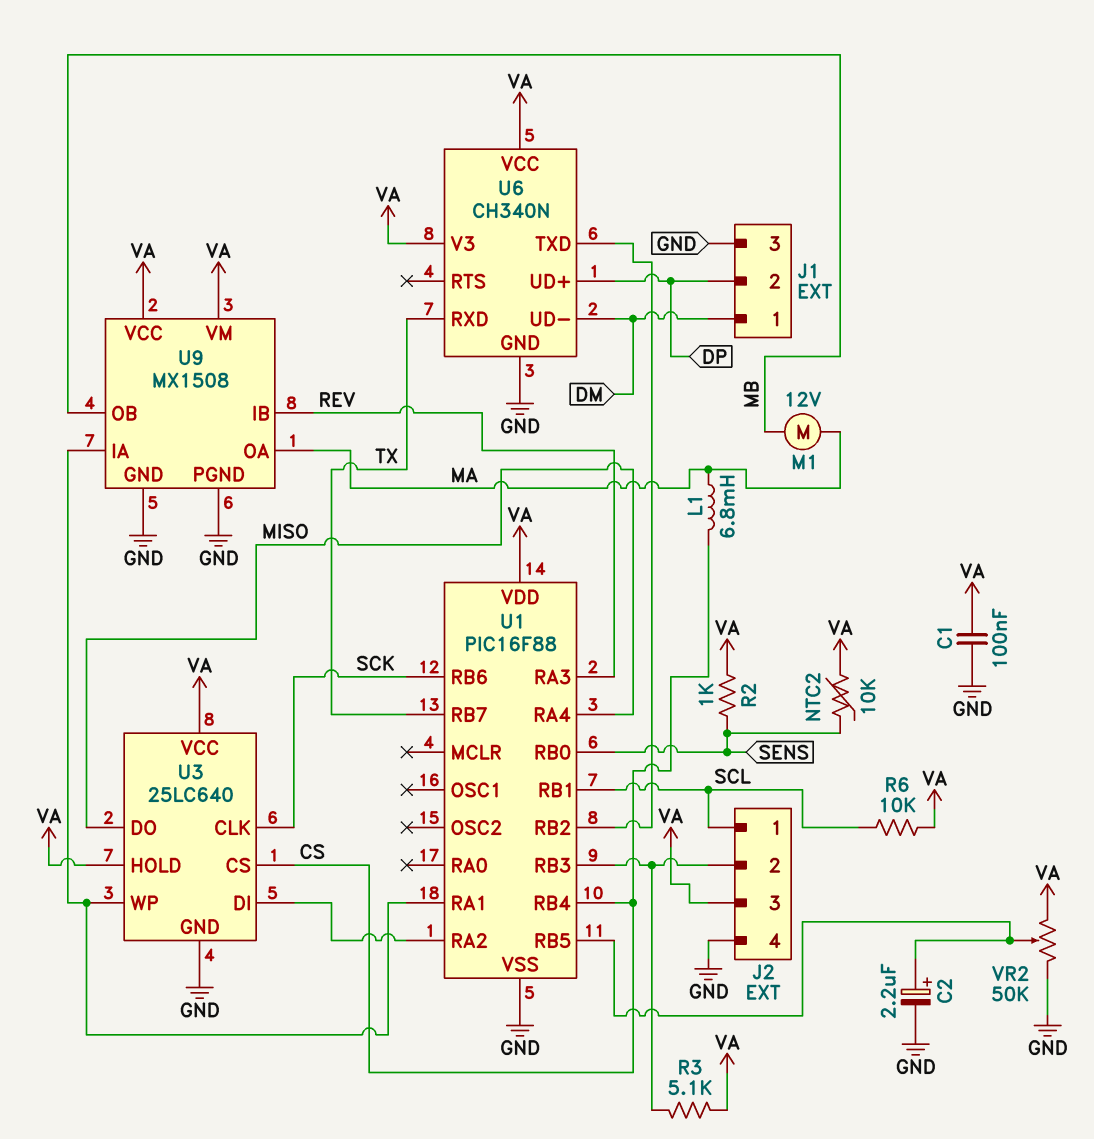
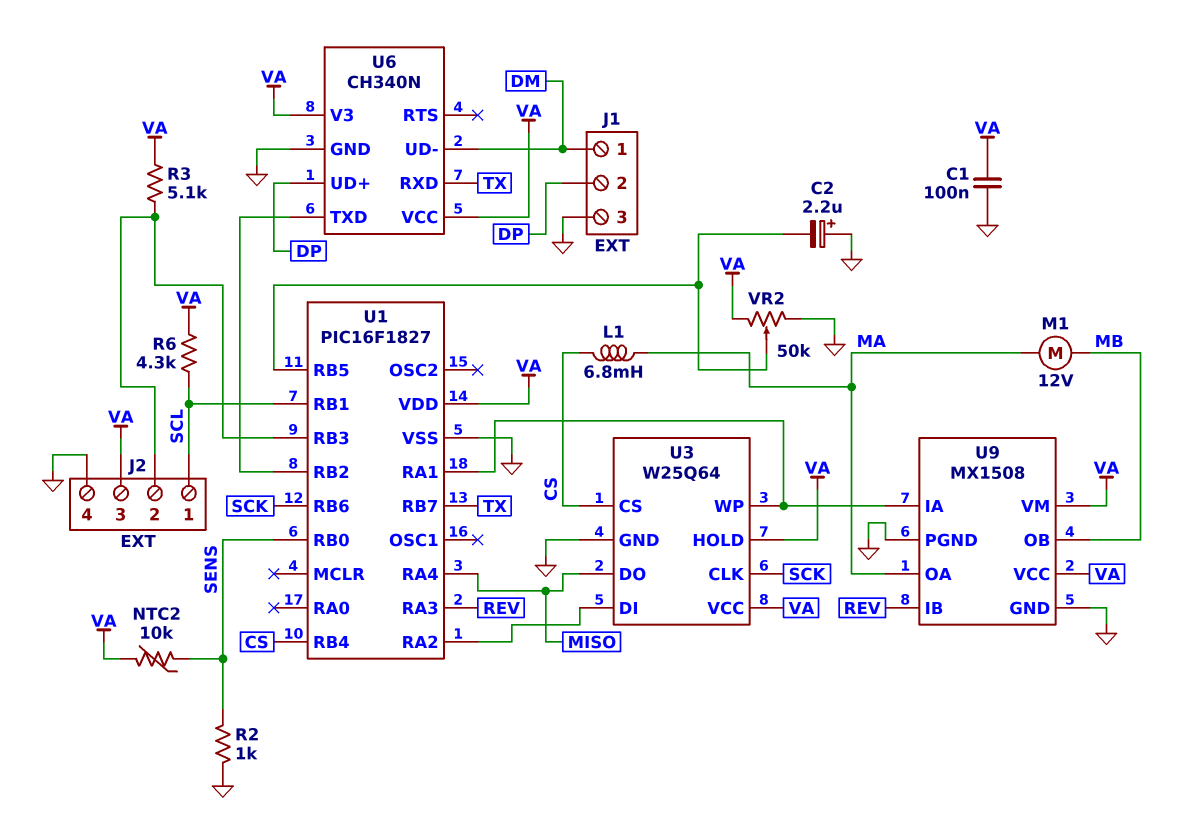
C2: 2.2uF (plus U1/RB5, minus GND) -> 2.2uF (plus GND, minus U1/RB5)
R2: 1k (SENS, VA) -> 1k (GND, SENS)
R6: 10k (SCL, VA) -> 4.3k (SCL, VA)
U1: PIC16F88 -> PIC16F1827
U3: 25LC640 -> W25Q64

